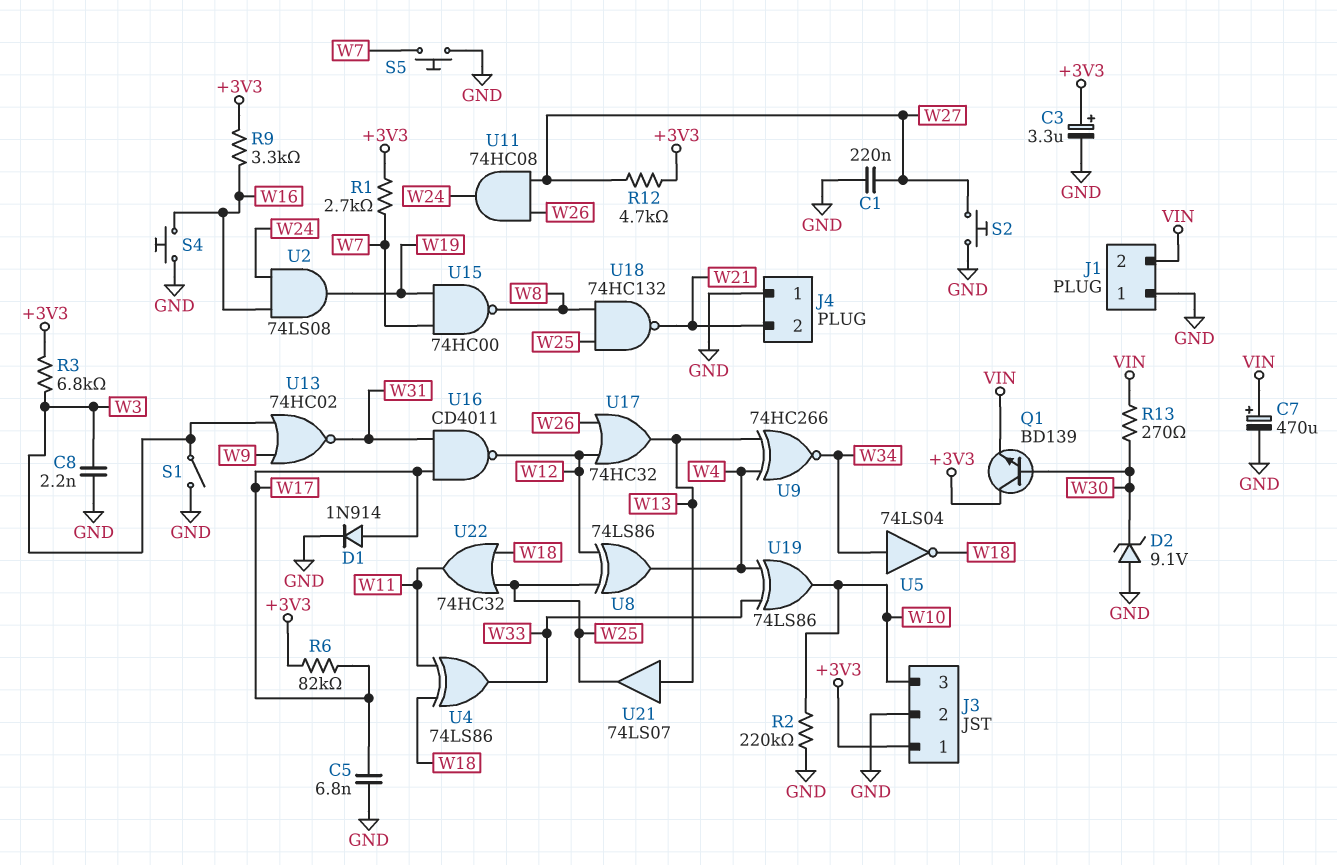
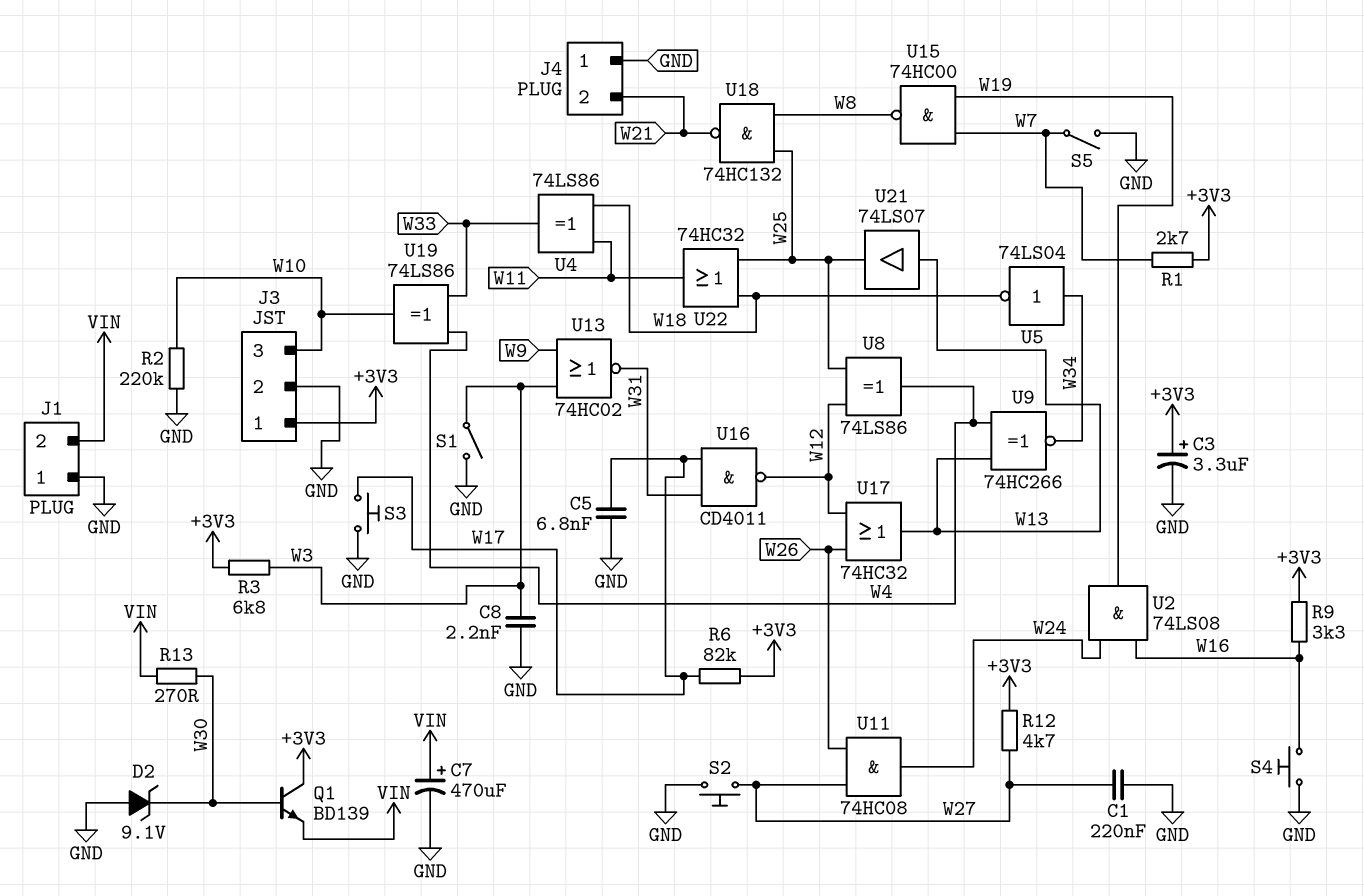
D1: diode 1N914 (A W17, K GND) -> none
S3: none -> button (GND, W17)
S5: button (GND, W7) -> switch (GND, W7)

